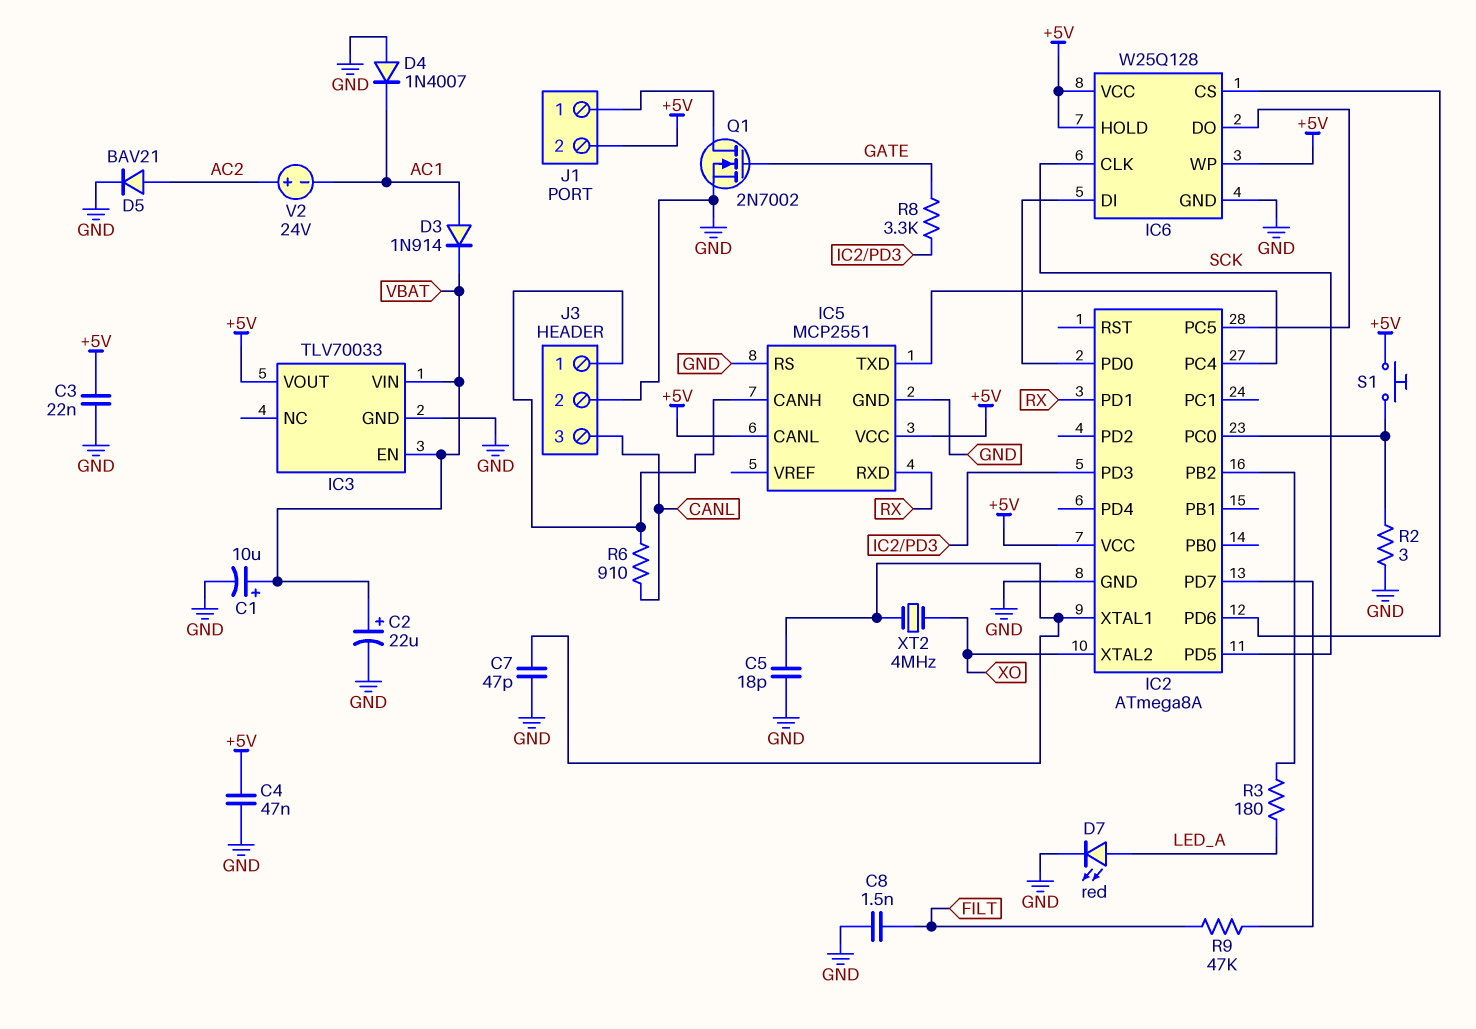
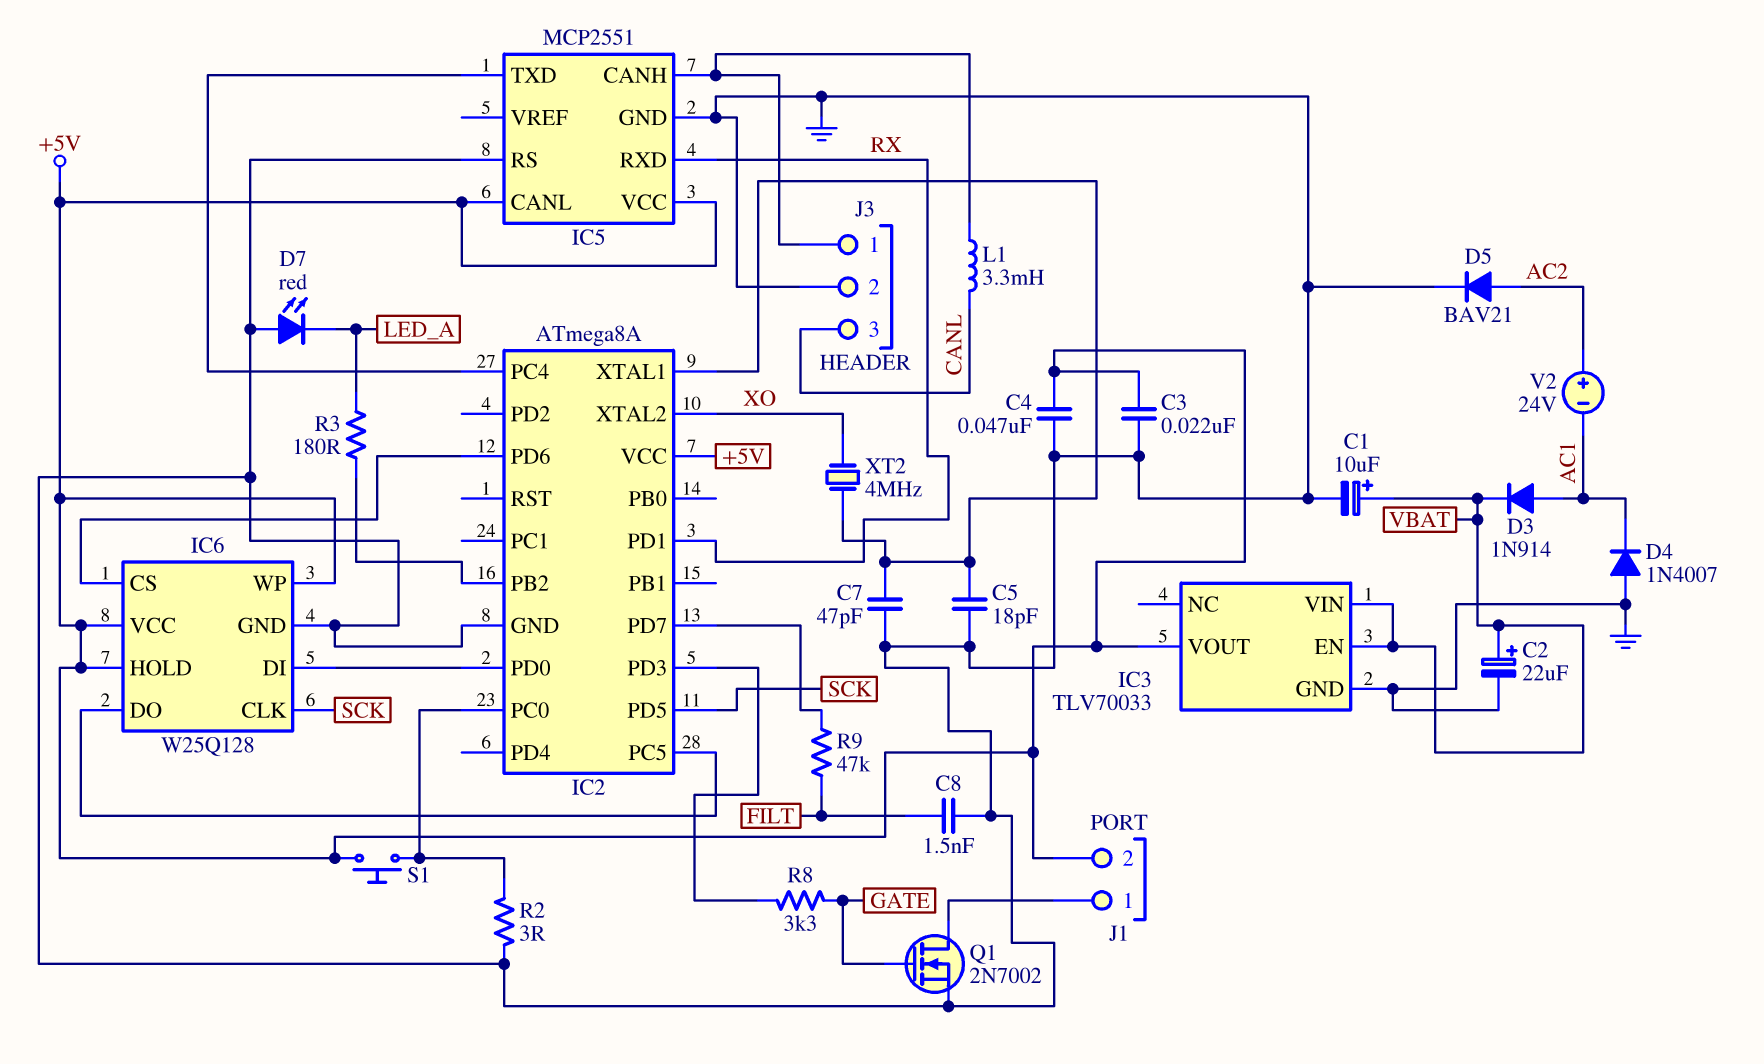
D7: LED red (A LED_A, K GND) -> LED red (A GND, K LED_A)
L1: none -> 3.3mH (CANL, IC5/CANH)
R6: 910 (CANL, IC5/CANH) -> none

